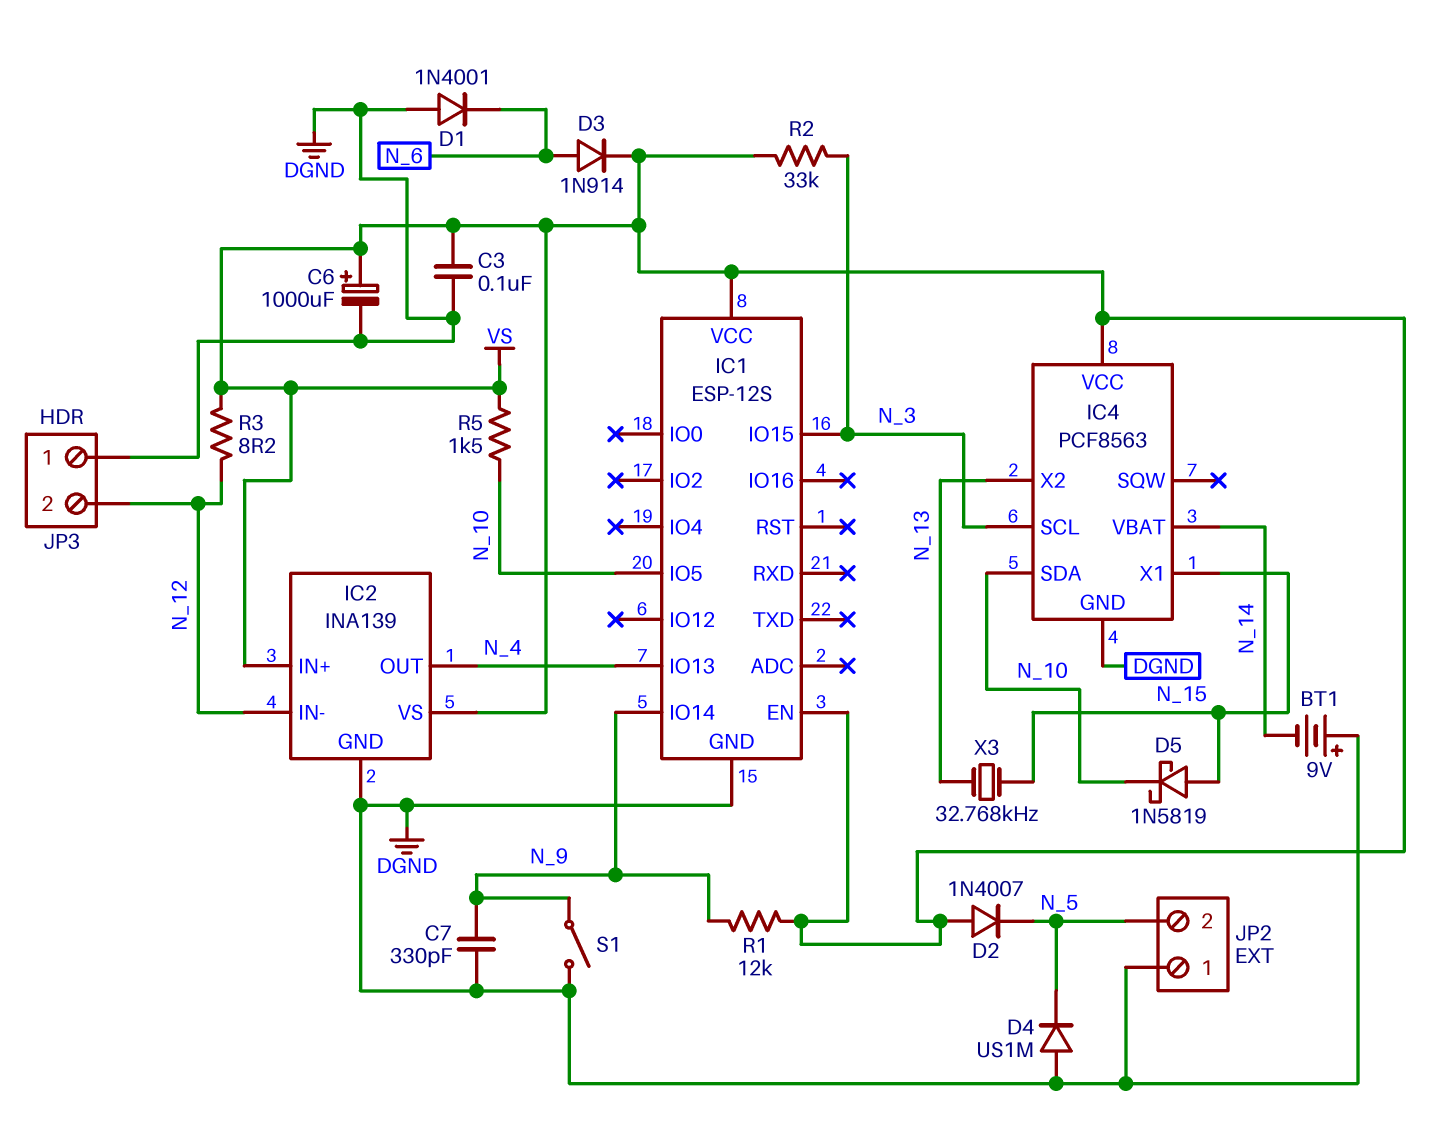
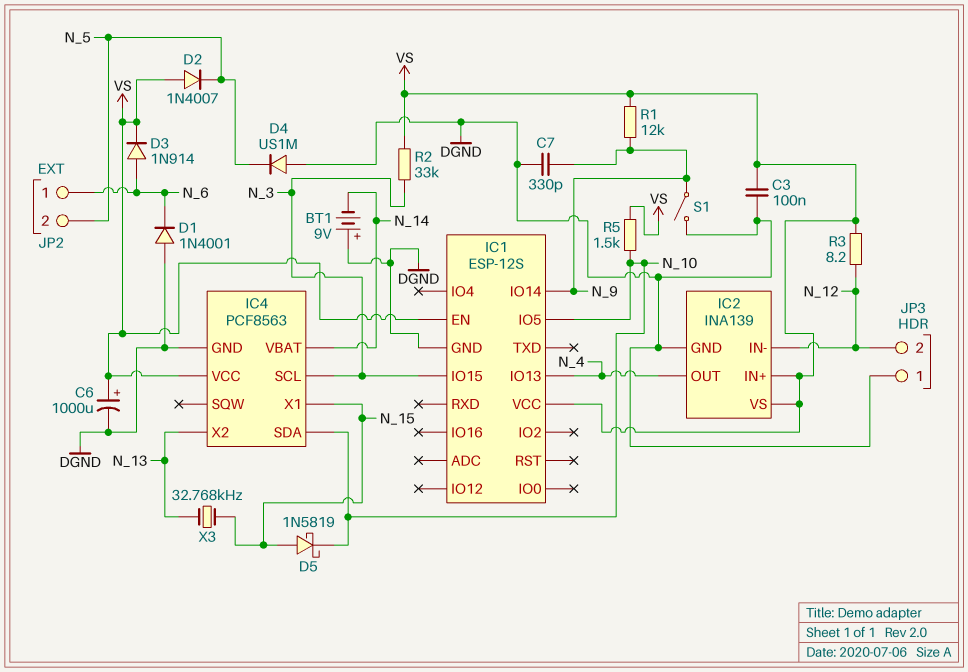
JP2 pin 1: DGND -> N_6

